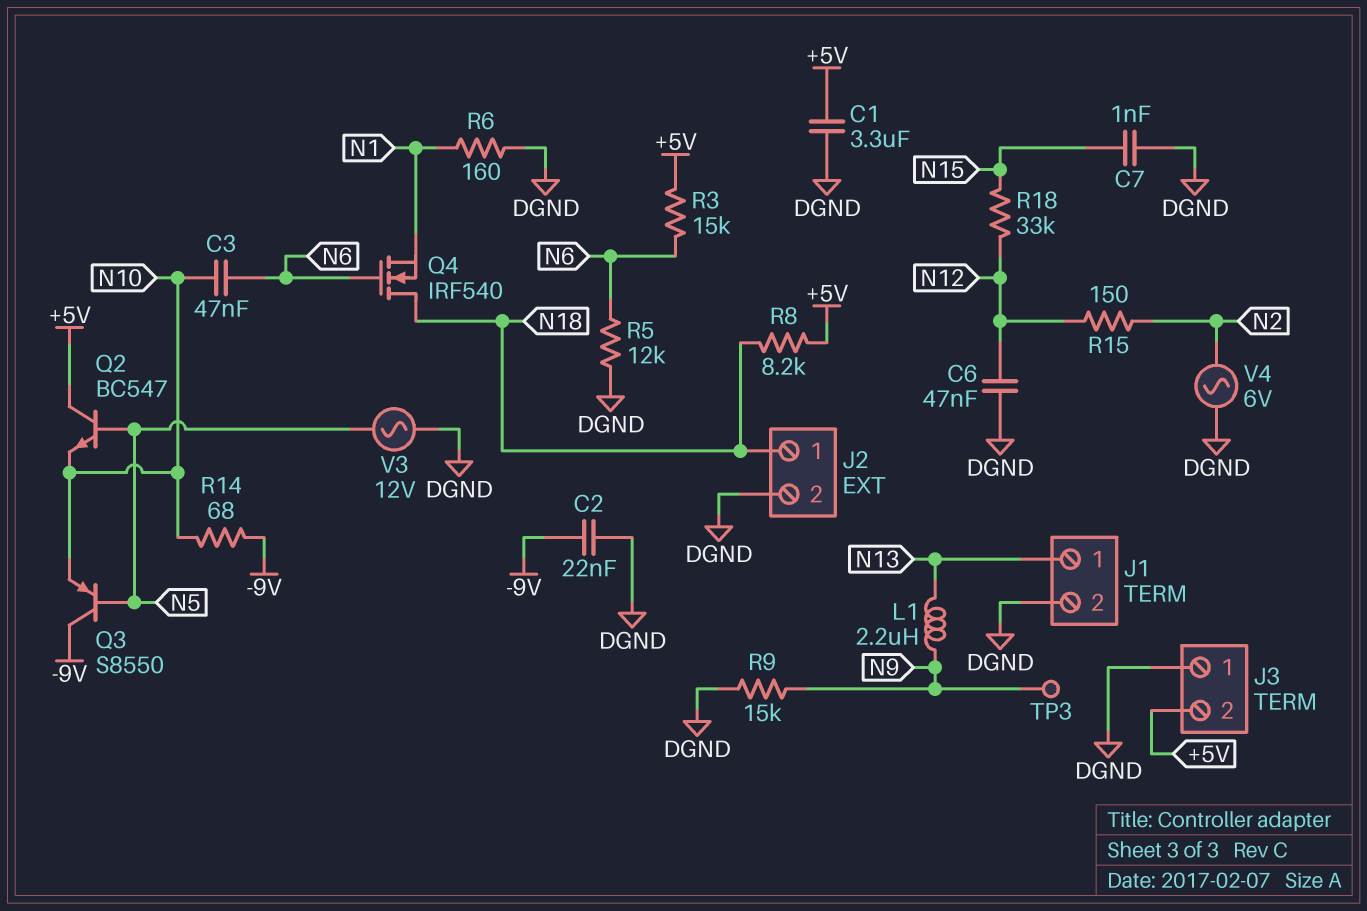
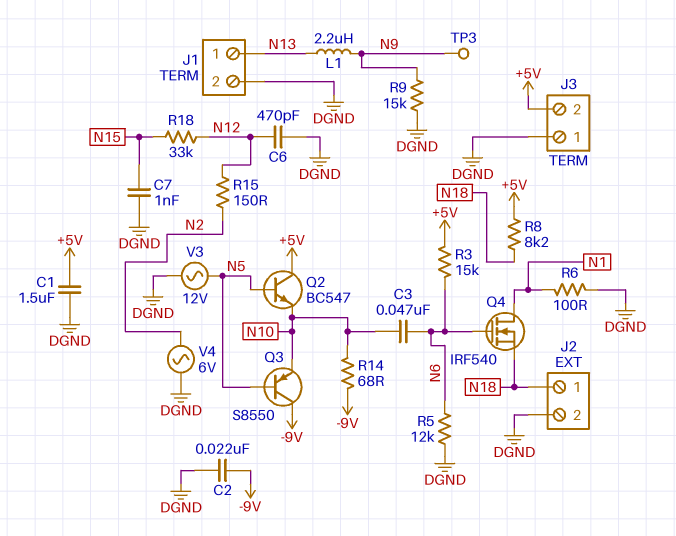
C1: 3.3uF (+5V, DGND) -> 1.5uF (+5V, DGND)
C6: 47nF (DGND, N12) -> 470pF (DGND, N12)
Q4: NMOS IRF540 (G N6, D N18, S N1) -> NMOS IRF540 (G N6, D N1, S N18)
R6: 160 (DGND, N1) -> 100 (DGND, N1)

